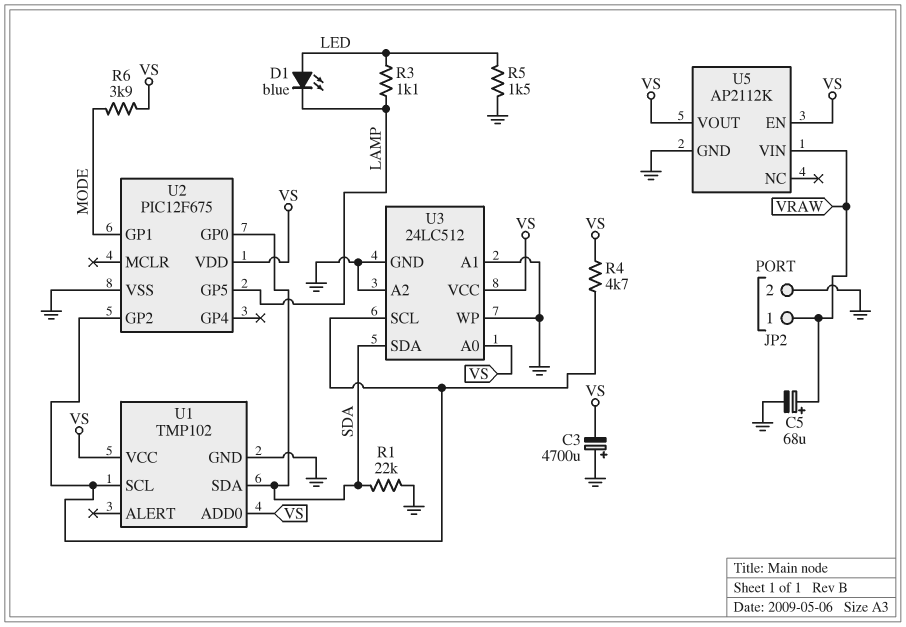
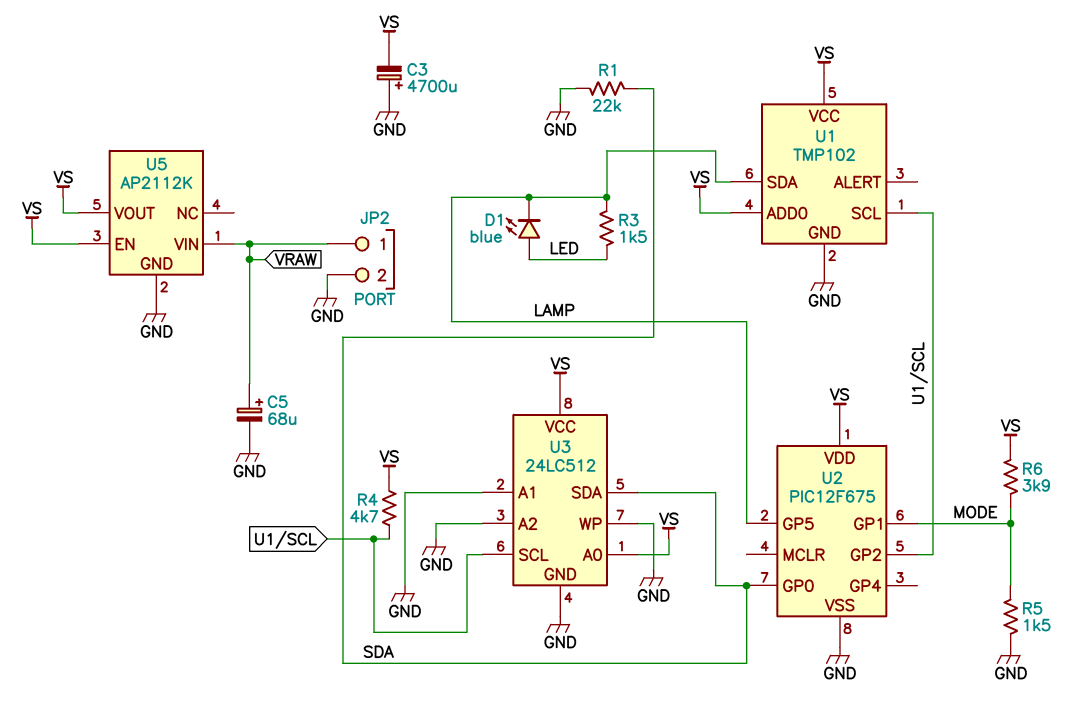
R3: 1.1k (LAMP, LED) -> 1.5k (LAMP, LED)
R5: 1.5k (GND, LED) -> 1.5k (GND, MODE)
U1 pin SDA: SDA -> LAMP

